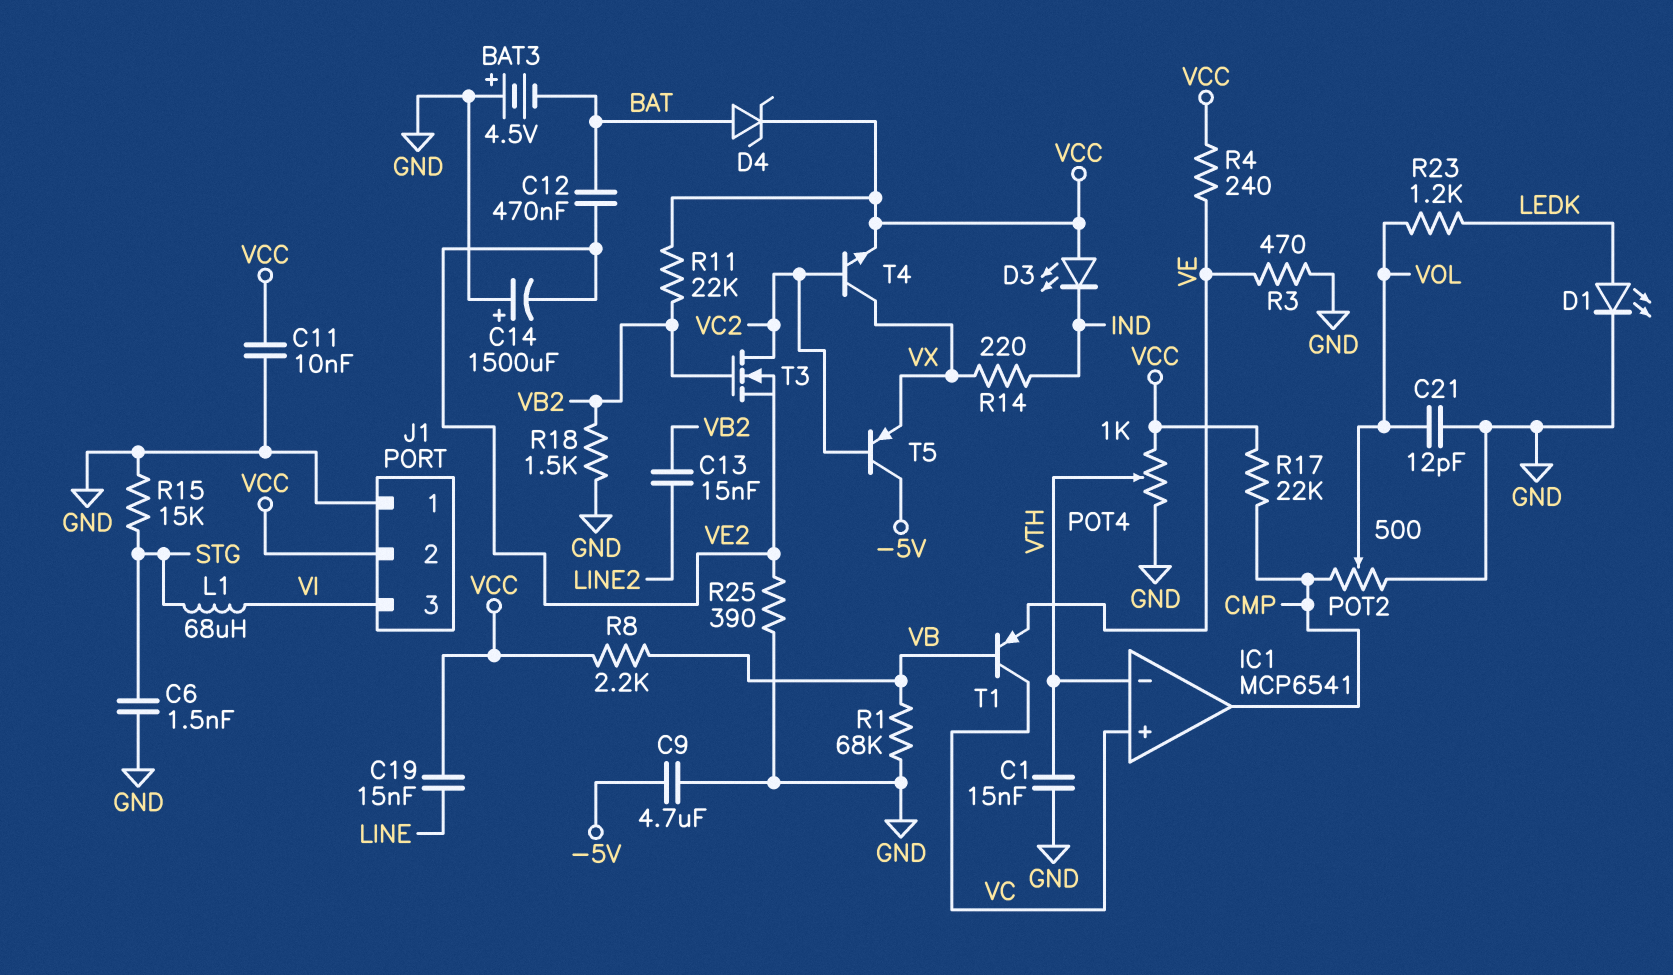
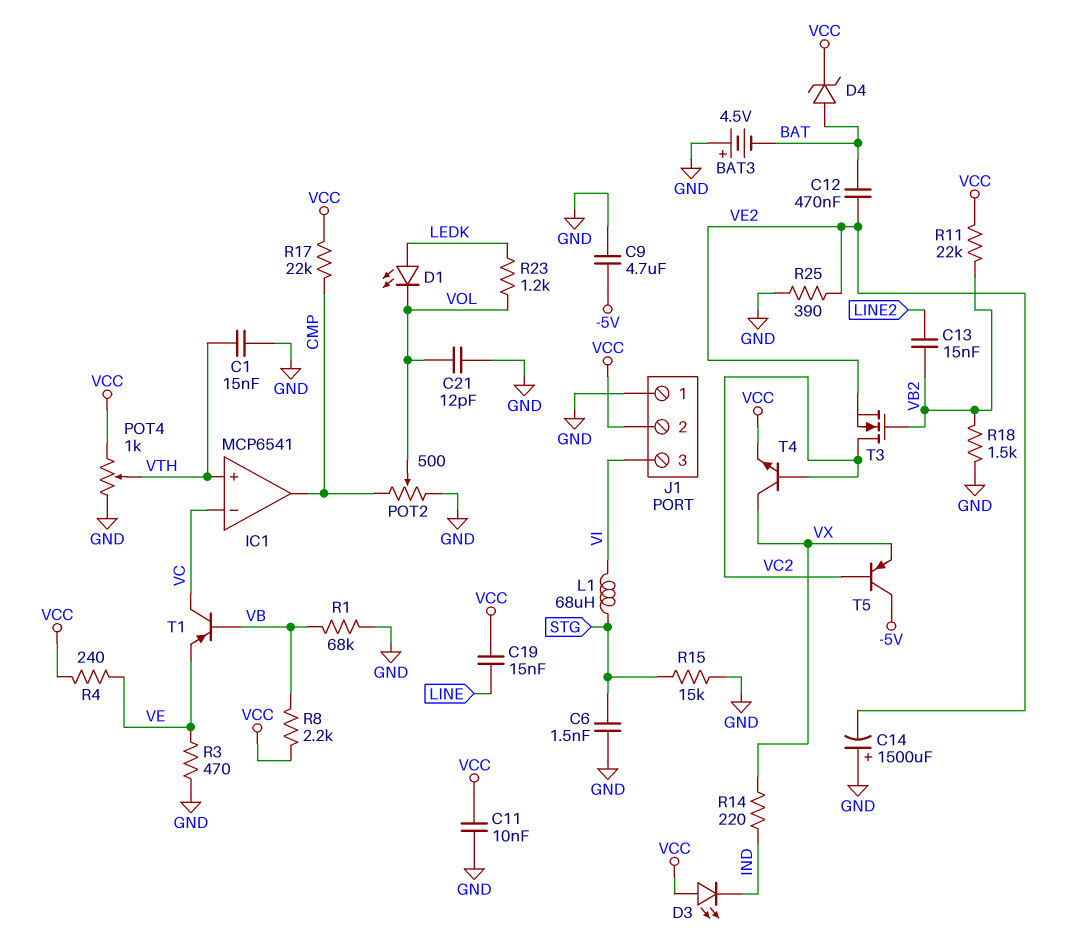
D1: LED (A LEDK, K GND) -> LED (A LEDK, K VOL)
IC1 pin in+: VC -> VTH
IC1 pin in-: VTH -> VC

